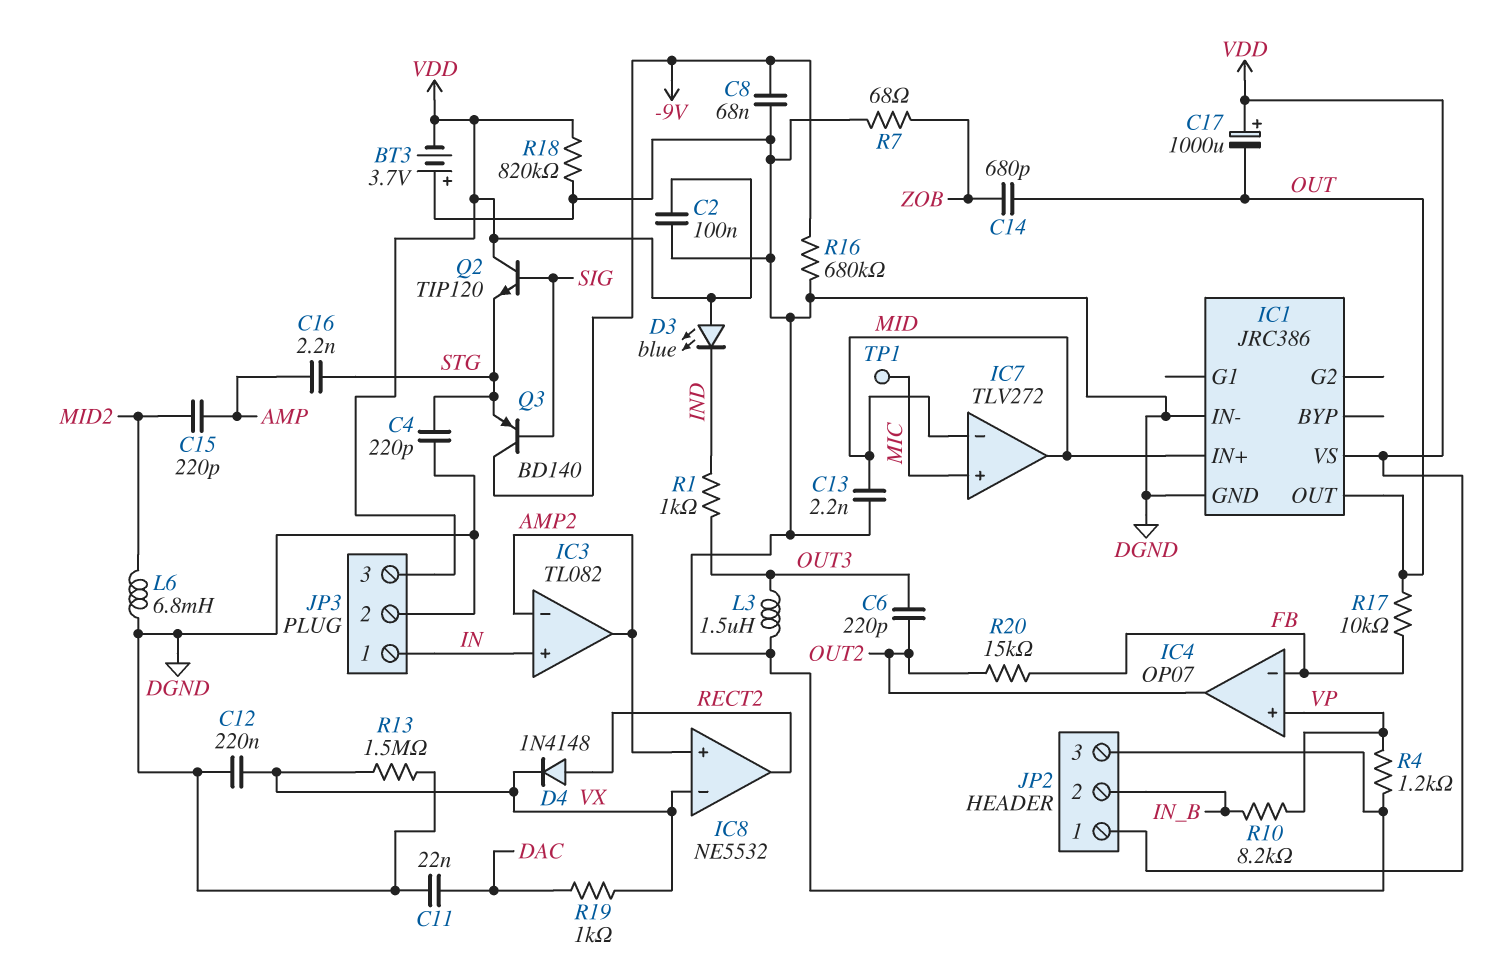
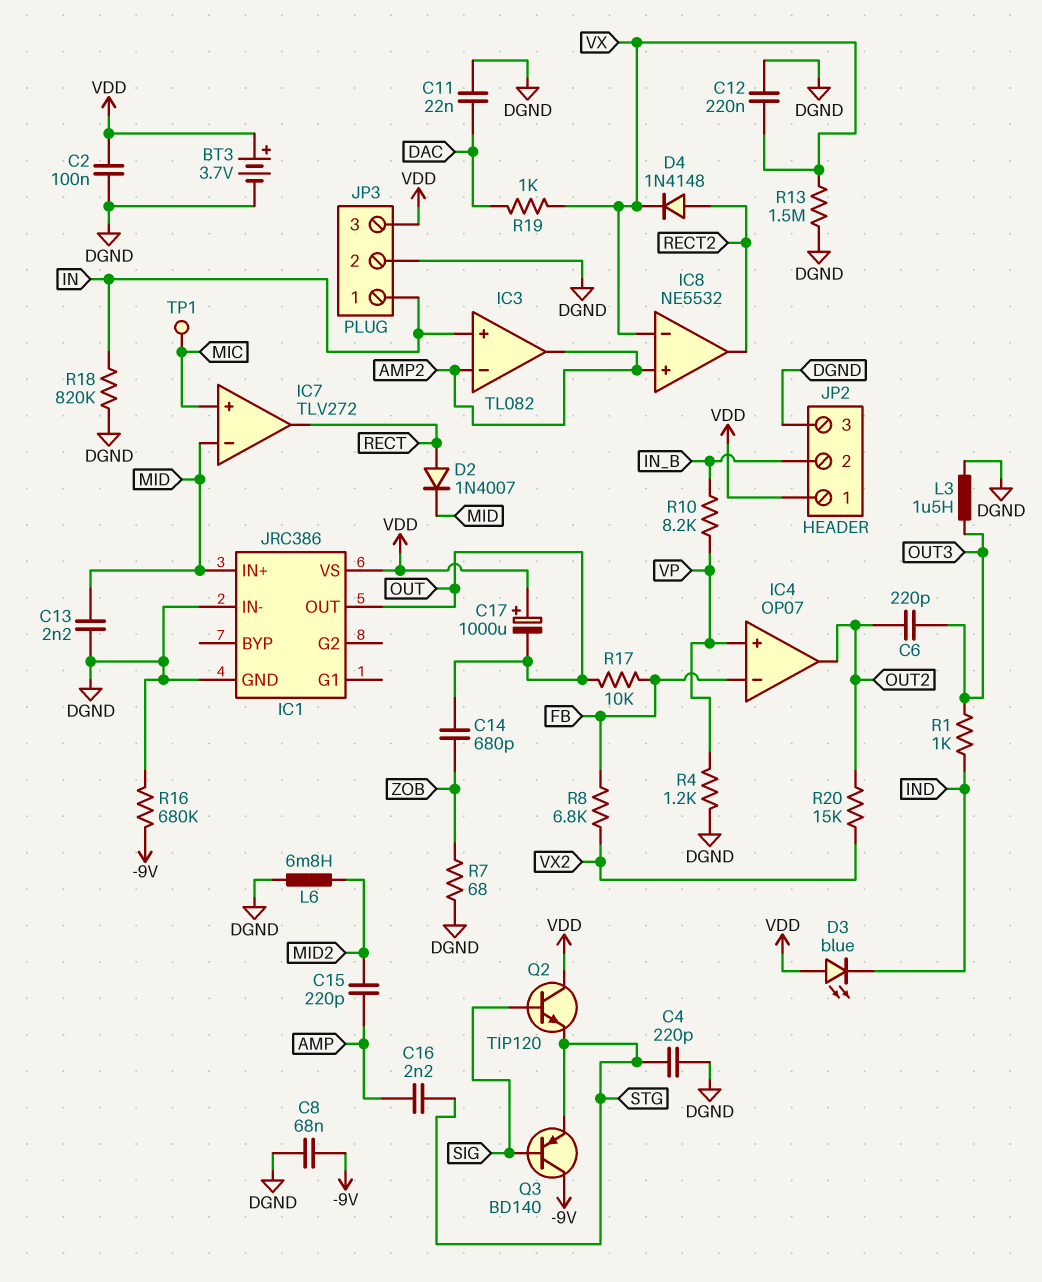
BT3: 3.7V (plus DGND, minus VDD) -> 3.7V (plus VDD, minus DGND)
D2: none -> diode 1N4007 (A RECT, K MID)
IC7 pin out: MID -> RECT
R8: none -> 6.8k (FB, VX2)
R18: 820k (DGND, VDD) -> 820k (DGND, IN)
R20: 15k (FB, OUT2) -> 15k (OUT2, VX2)

